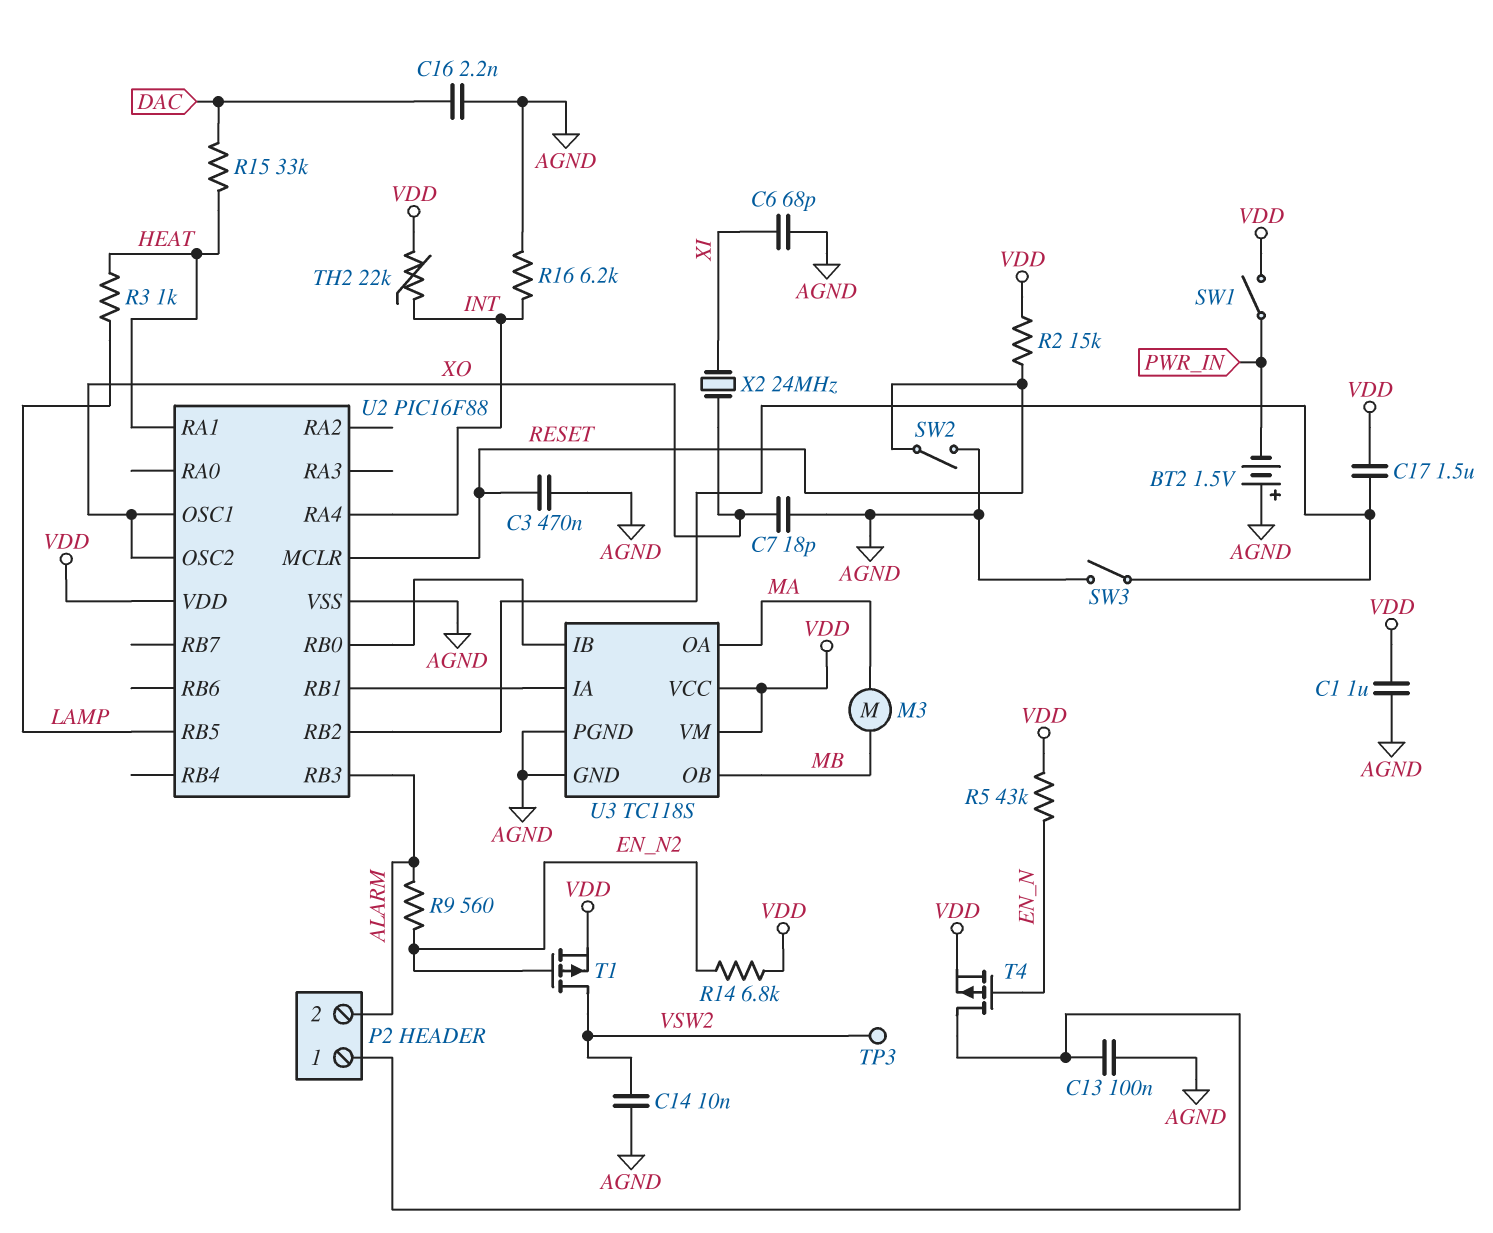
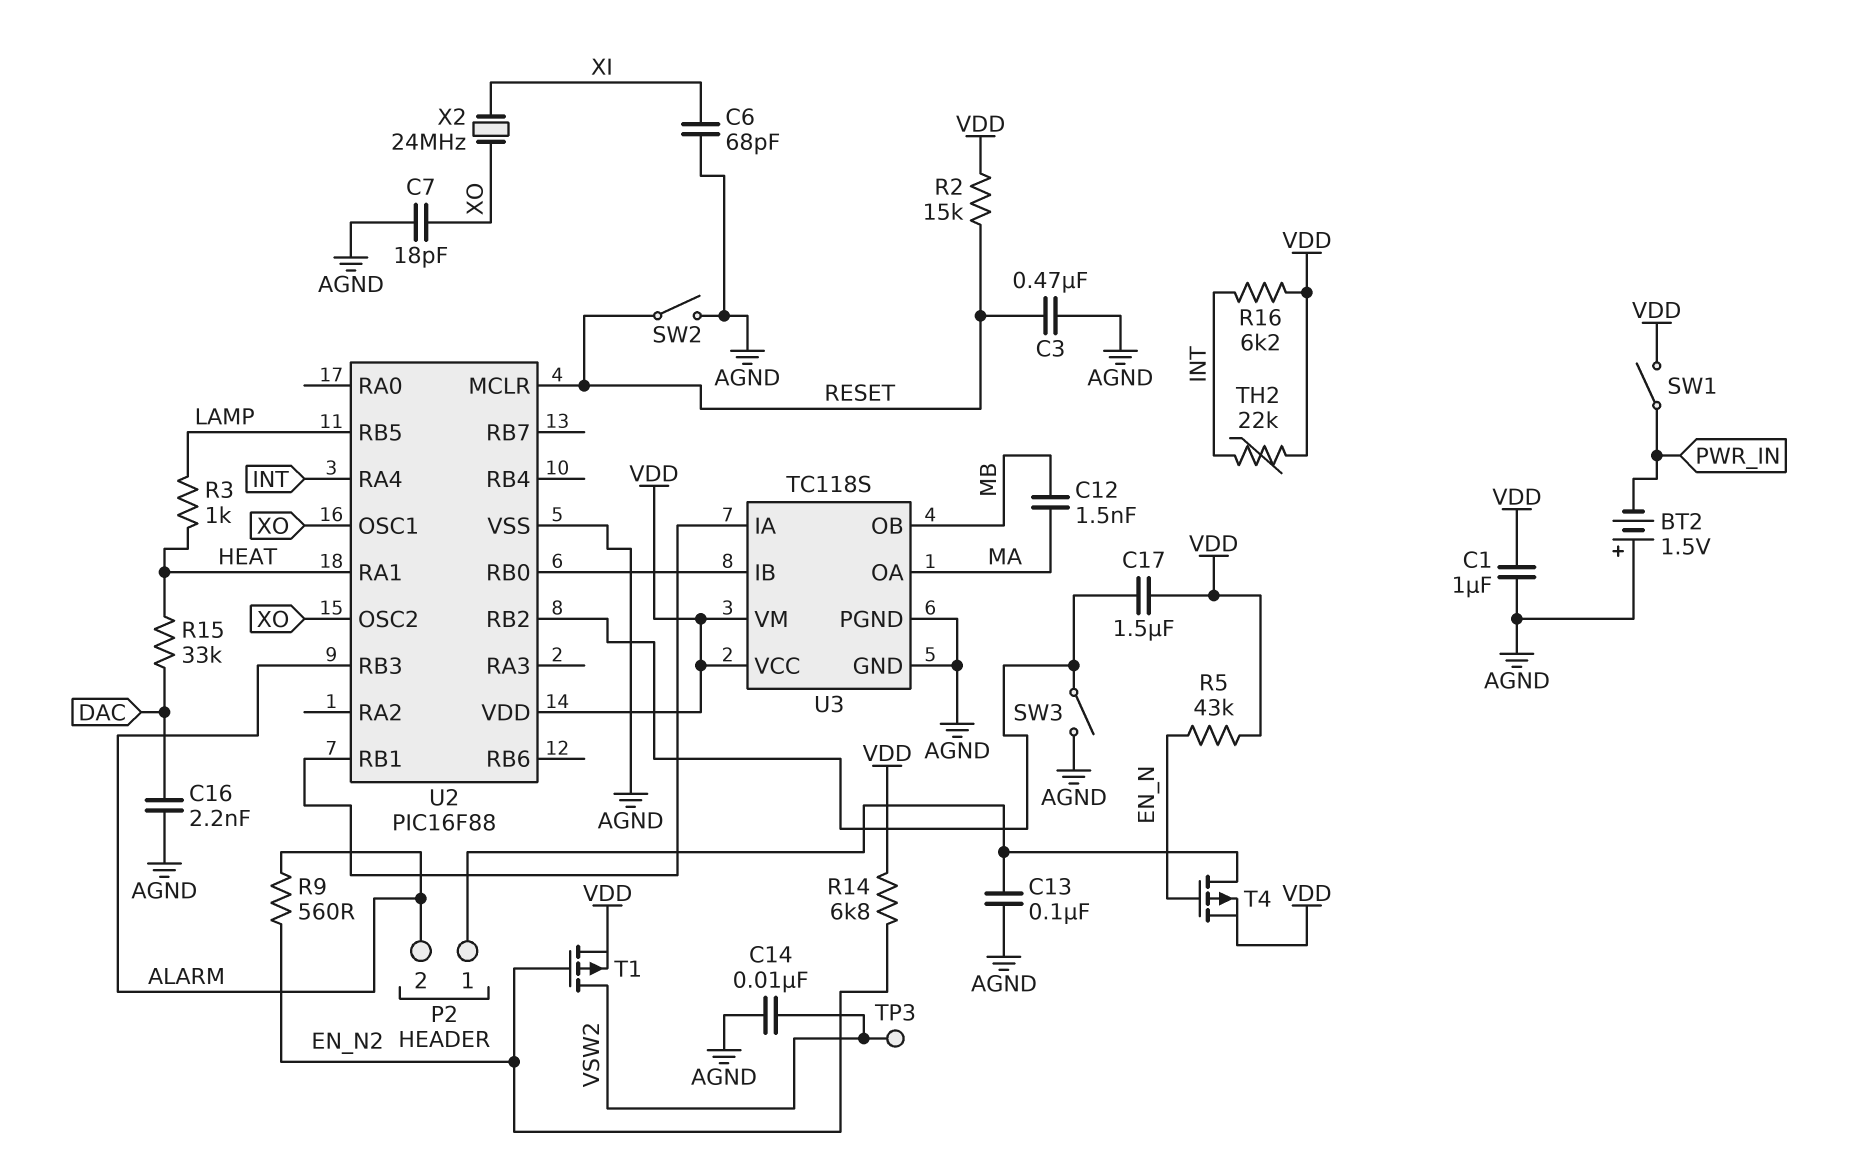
C12: none -> 1.5nF (MA, MB)
M3: motor (MA, MB) -> none
R16: 6.2k (AGND, INT) -> 6.2k (INT, VDD)

